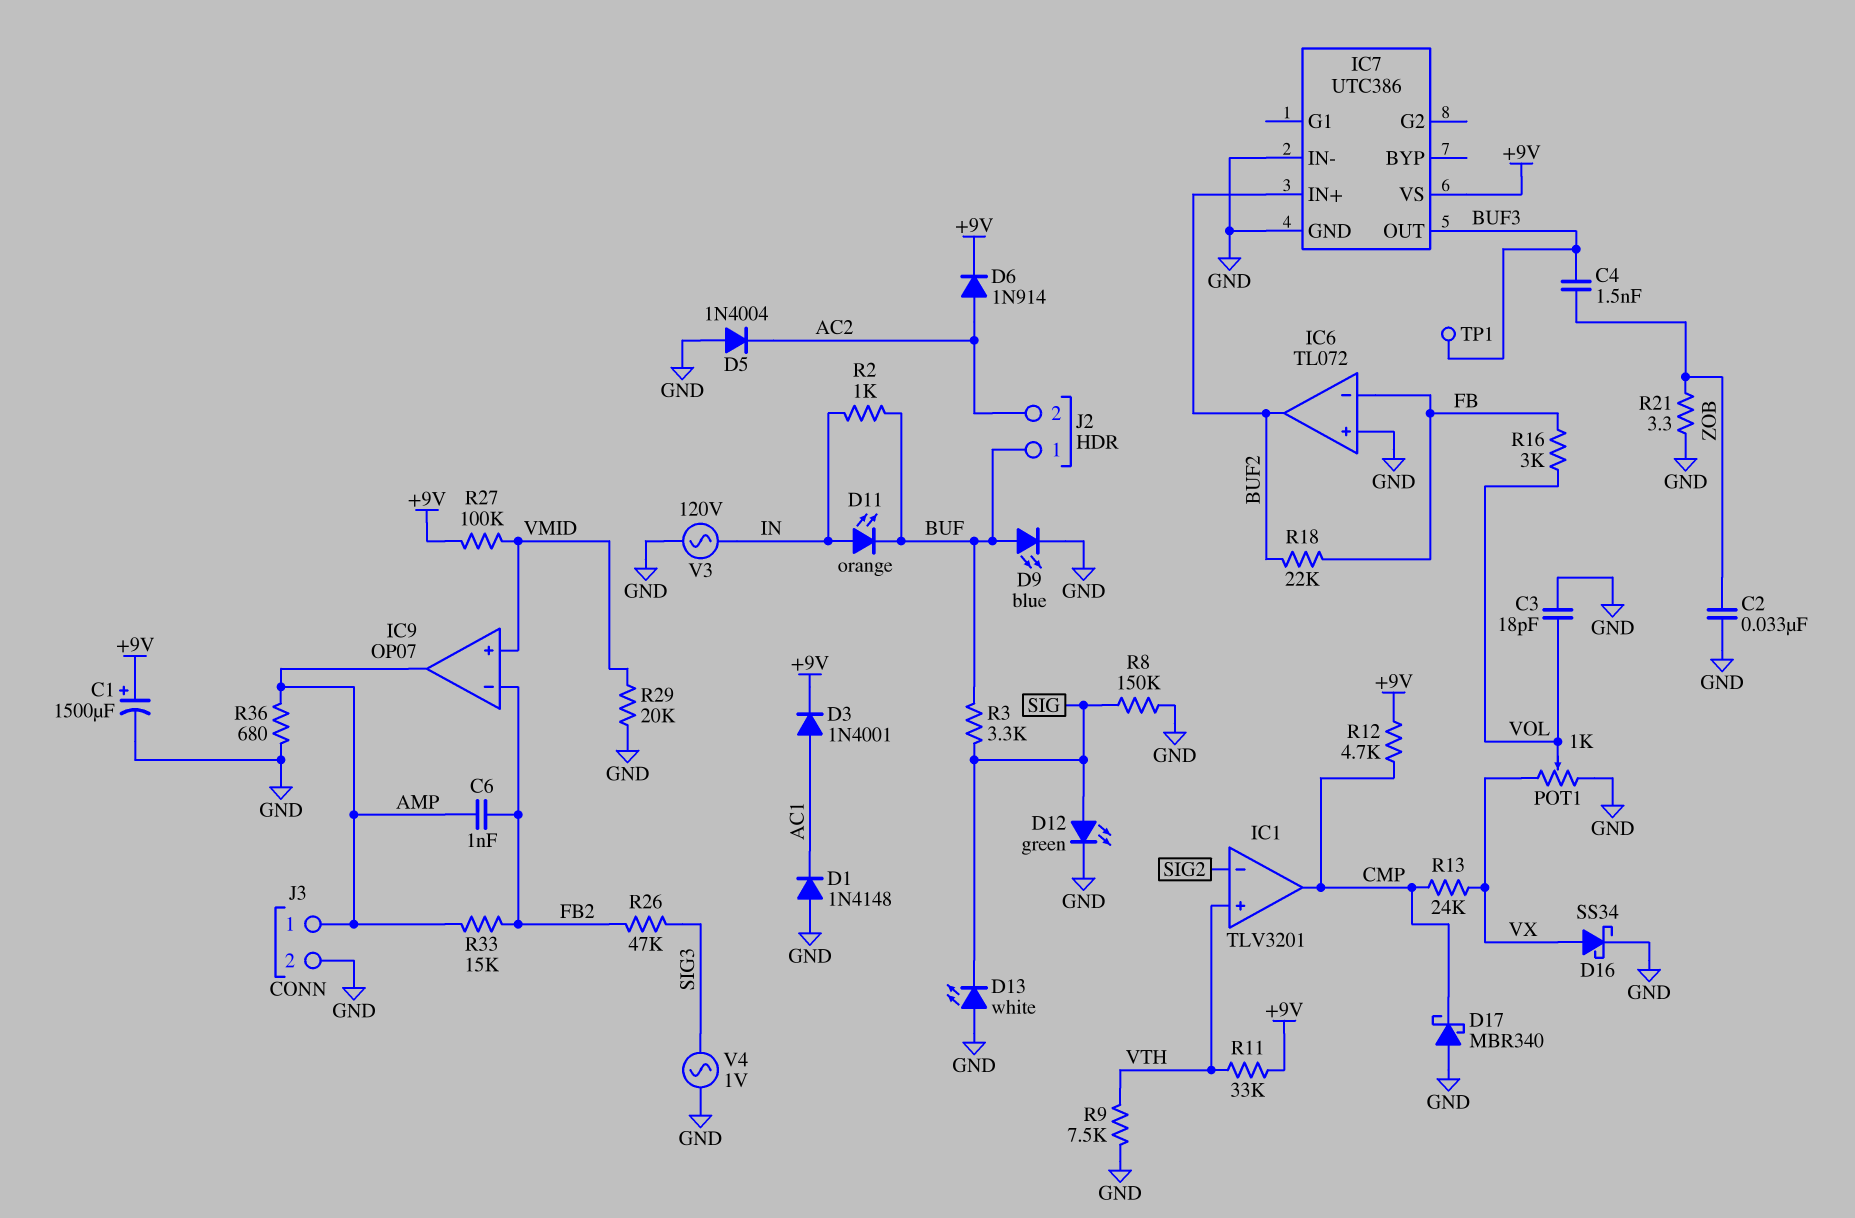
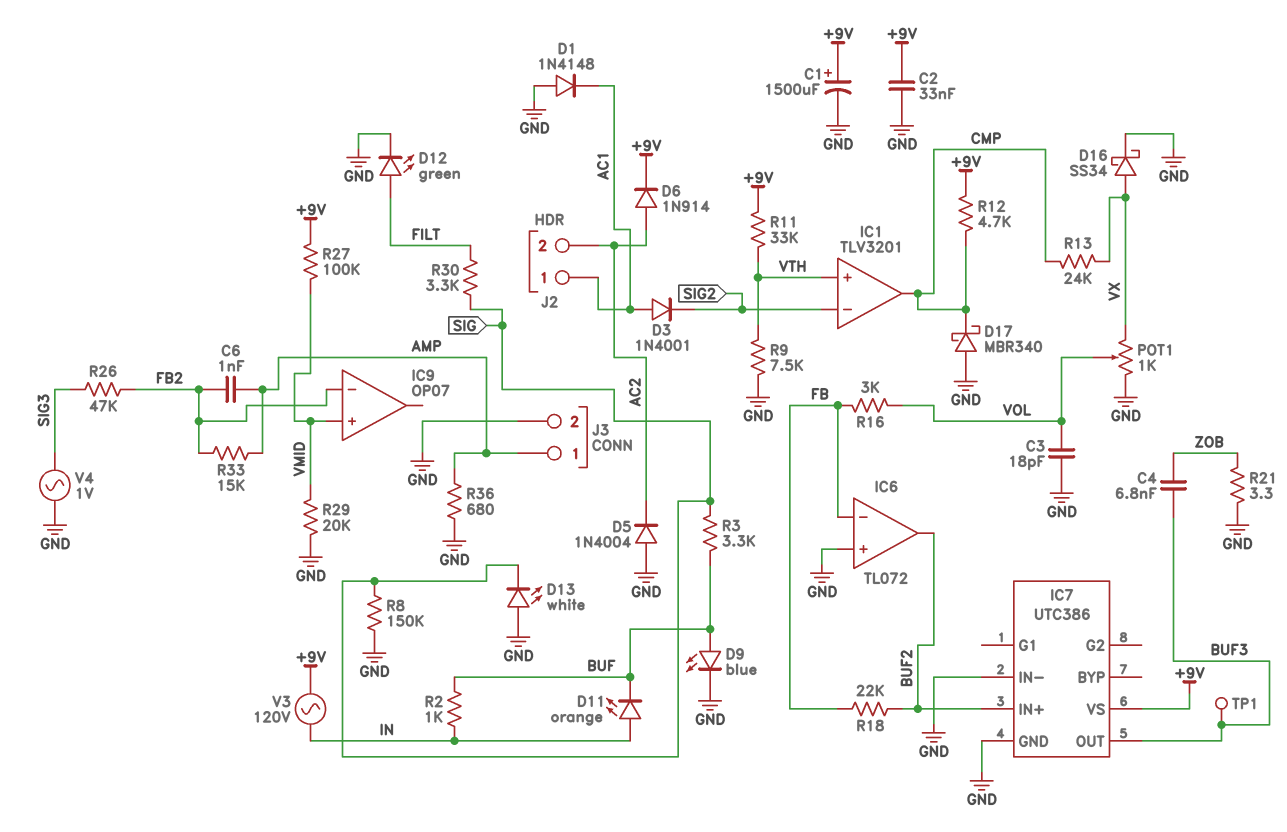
C2: 33nF (GND, ZOB) -> 33nF (+9V, GND)
C4: 1.5nF (BUF3, ZOB) -> 6.8nF (BUF3, ZOB)
D3: diode 1N4001 (A AC1, K +9V) -> diode 1N4001 (A AC1, K SIG2)
D12: LED green (A SIG, K GND) -> LED green (A FILT, K GND)
IC9 pin out: AMP -> none
J2 pin 1: BUF -> AC1
R30: none -> 3.3k (FILT, SIG)
V3: AC 120V (GND, IN) -> AC 120V (+9V, IN)

